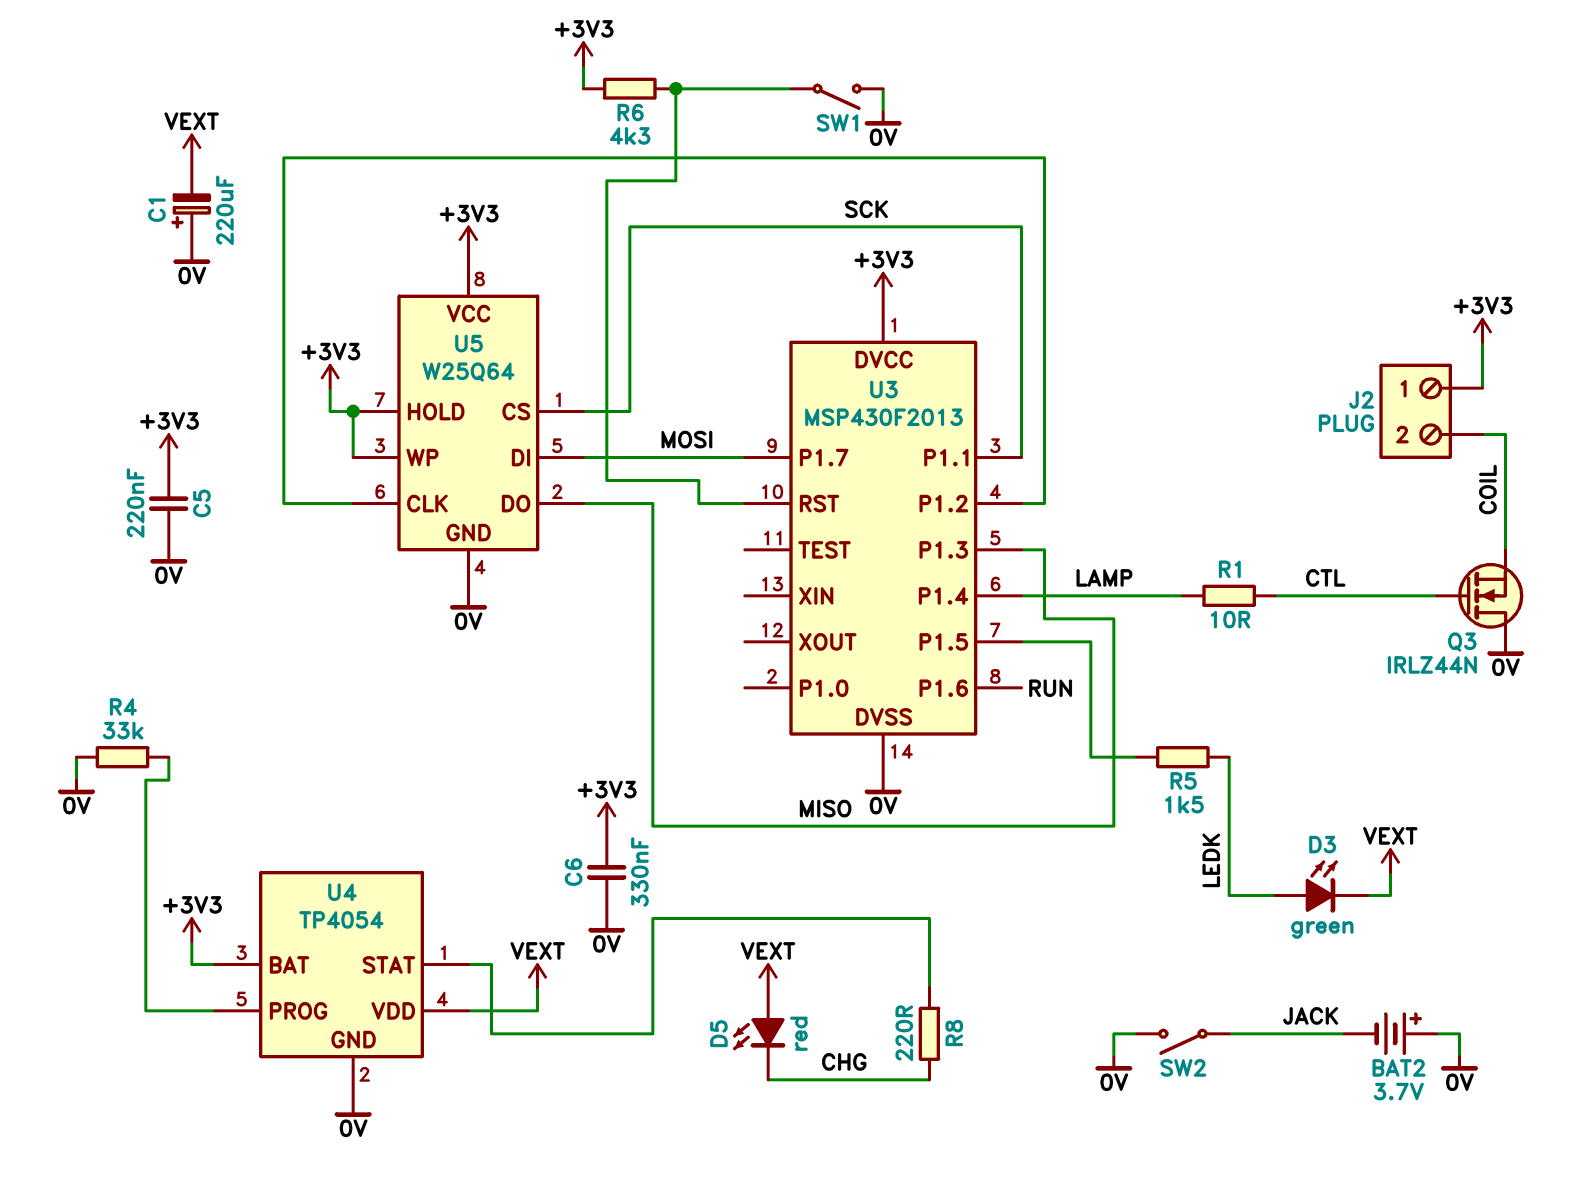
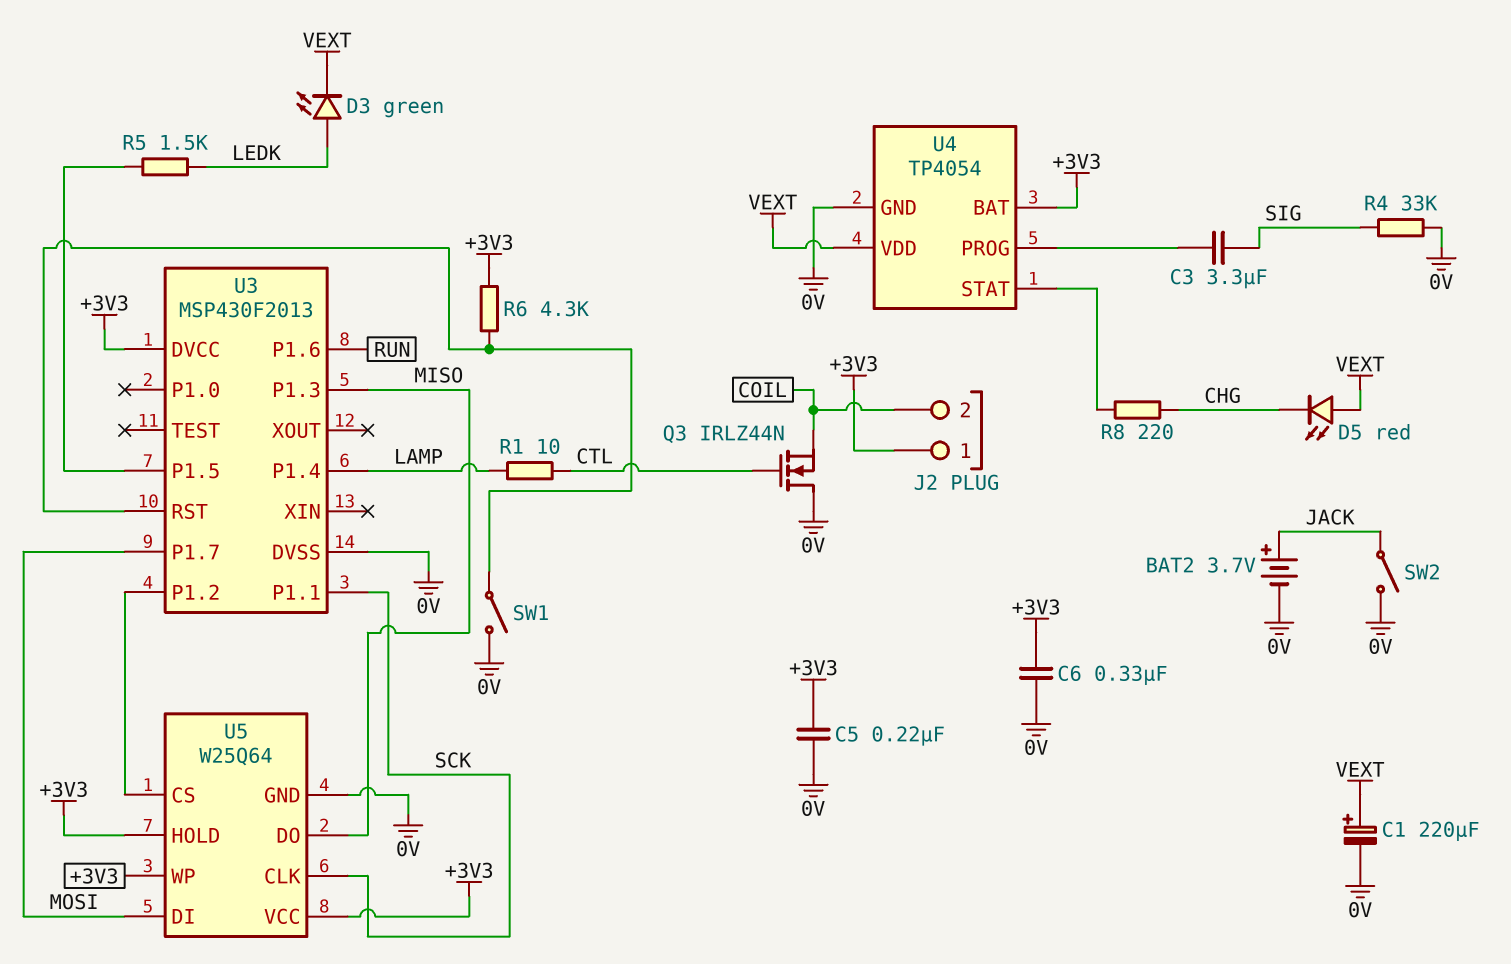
BAT2: 3.7V (plus 0V, minus JACK) -> 3.7V (plus JACK, minus 0V)
C1: 220uF (plus 0V, minus VEXT) -> 220uF (plus VEXT, minus 0V)
C3: none -> 3.3uF (SIG, U4/PROG)
R4: 33k (0V, U4/PROG) -> 33k (0V, SIG)
U5 pin CLK: U3/P1.2 -> SCK
U5 pin CS: SCK -> U3/P1.2

